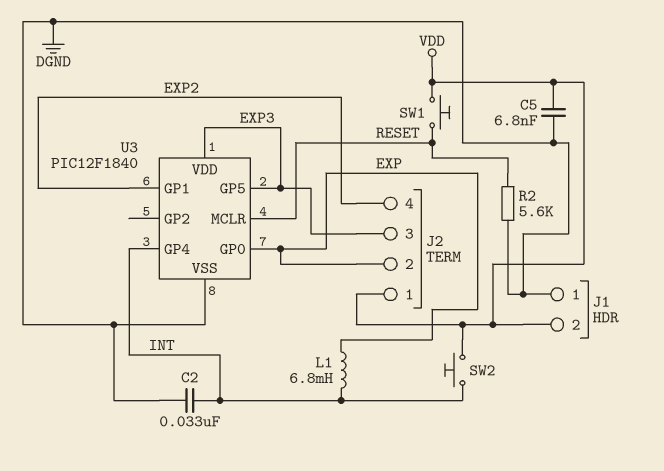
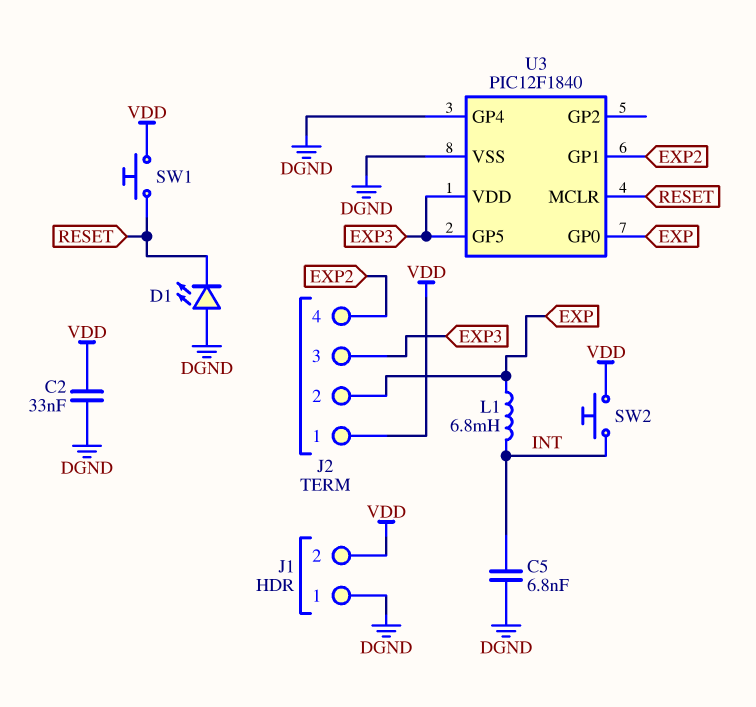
C2: 33nF (DGND, INT) -> 33nF (DGND, VDD)
C5: 6.8nF (DGND, VDD) -> 6.8nF (DGND, INT)
D1: none -> LED (A DGND, K RESET)
R2: 5.6k (DGND, RESET) -> none
U3 pin GP4: INT -> DGND

